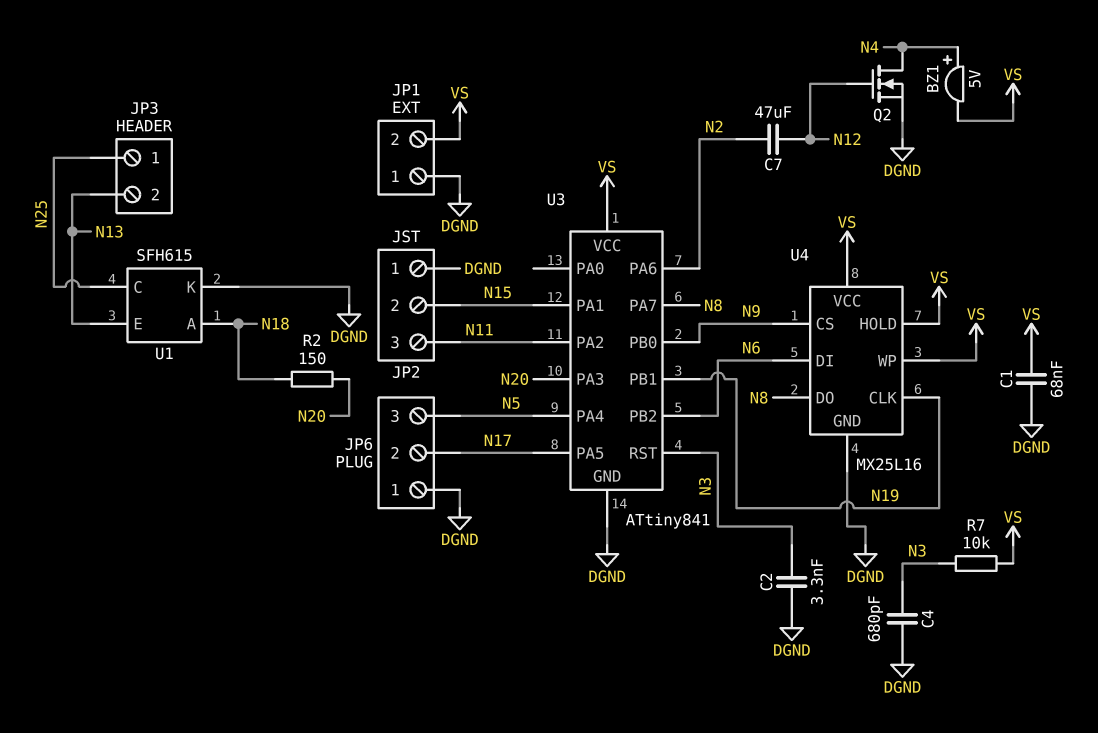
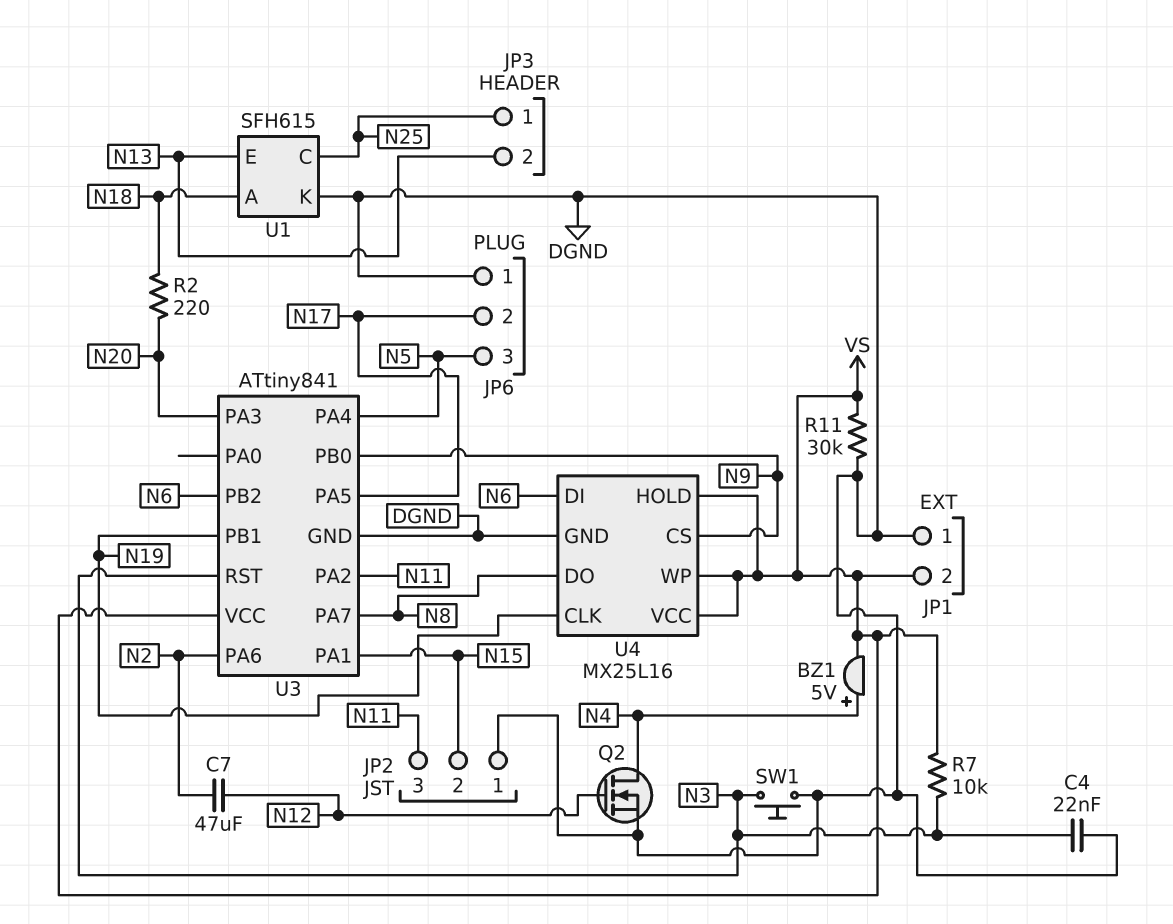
C1: 68nF (DGND, VS) -> none
C2: 3.3nF (DGND, N3) -> none
C4: 680pF (DGND, N3) -> 22nF (DGND, N3)
R2: 150 (N18, N20) -> 220 (N18, N20)
R11: none -> 30k (DGND, VS)
SW1: none -> button (DGND, N3)

